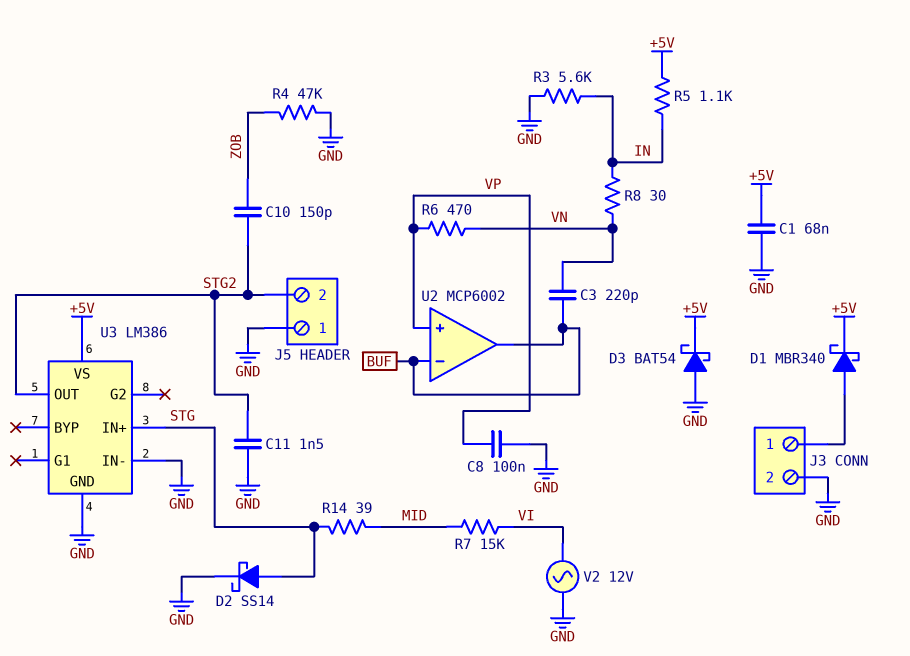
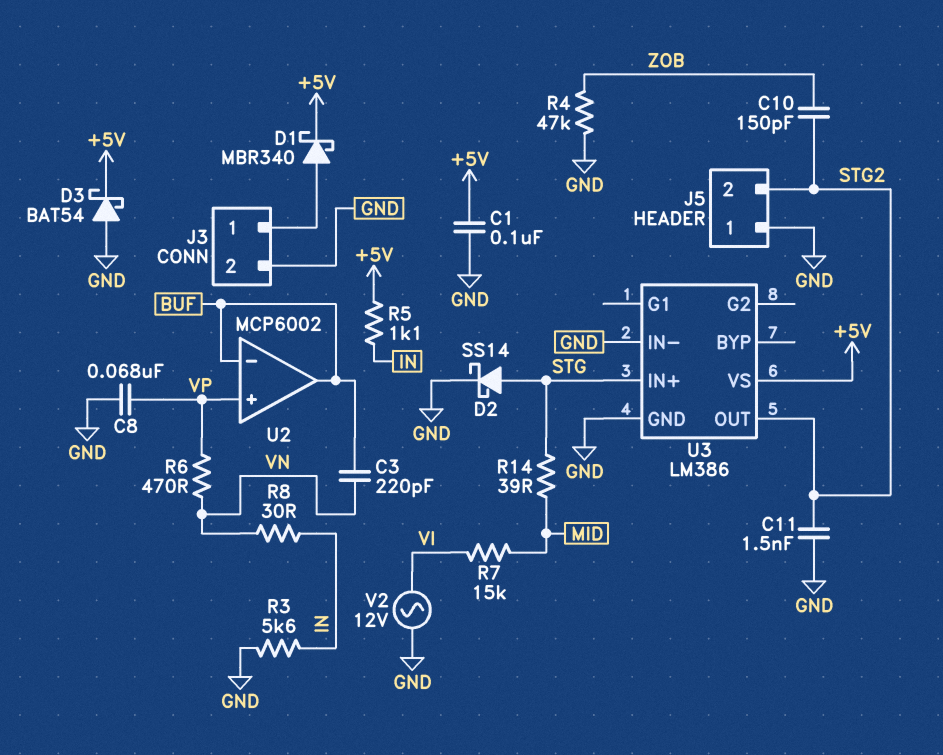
C1: 68nF (+5V, GND) -> 100nF (+5V, GND)
C8: 100nF (GND, VP) -> 68nF (GND, VP)

